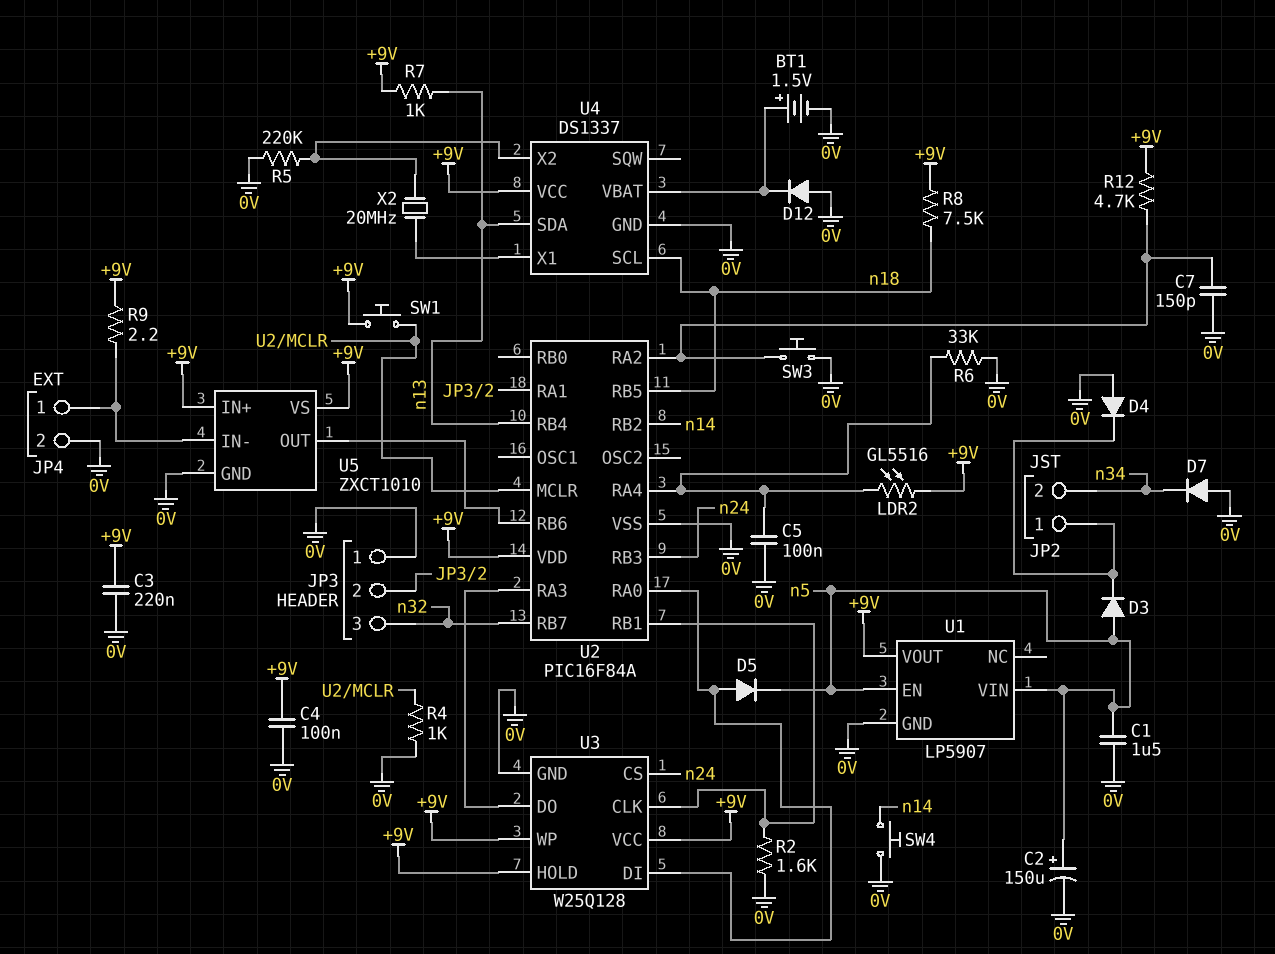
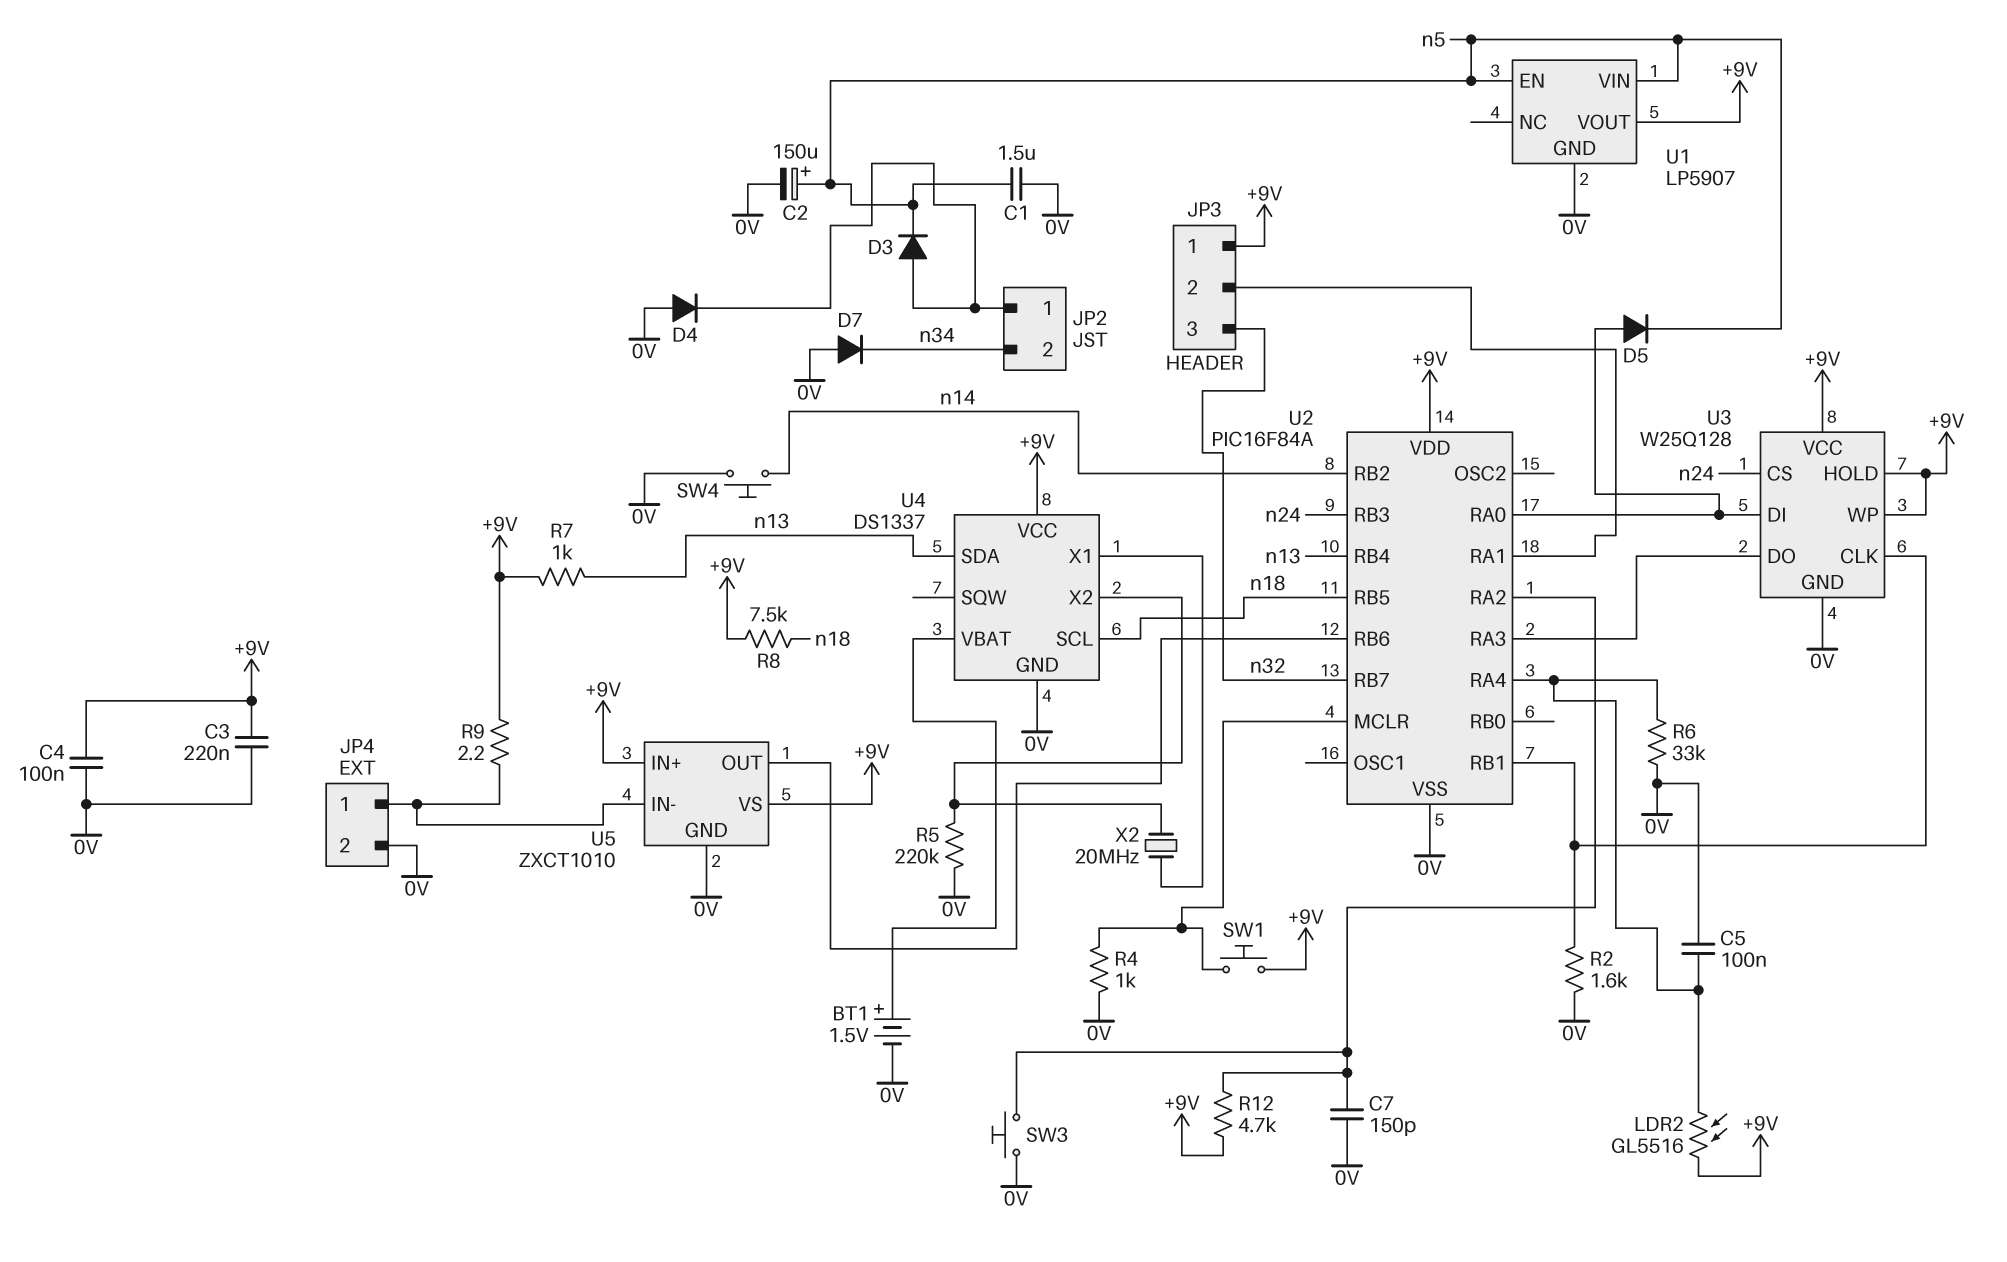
D3: diode (A n5, K JP2/1) -> diode (A JP2/1, K n5)
D12: diode (A 0V, K U4/VBAT) -> none
JP3 pin 1: 0V -> +9V

